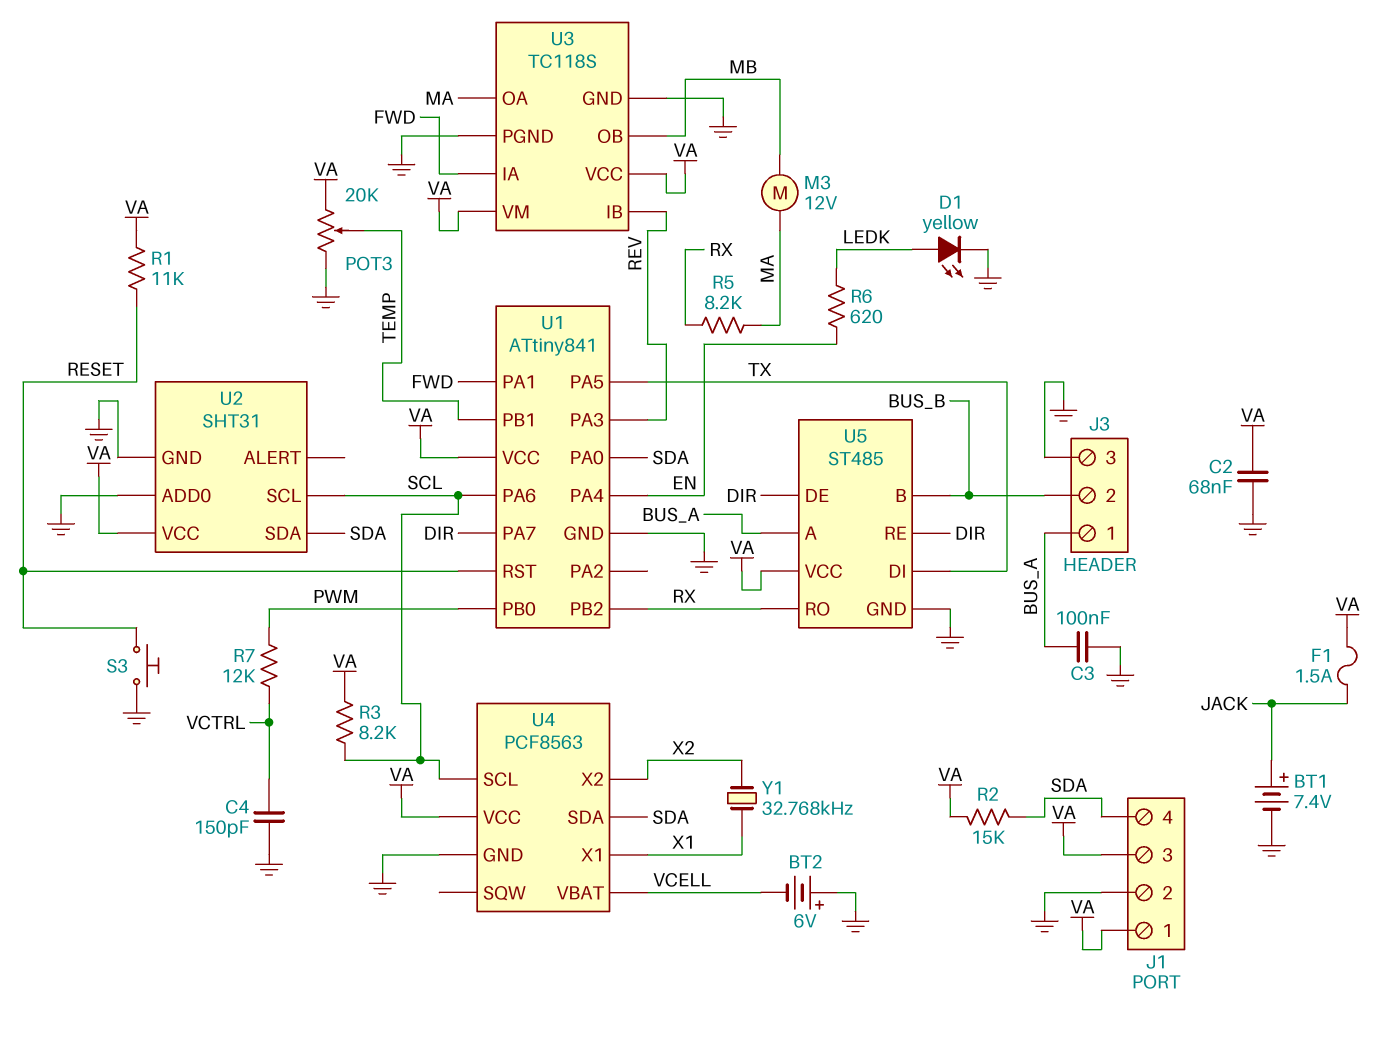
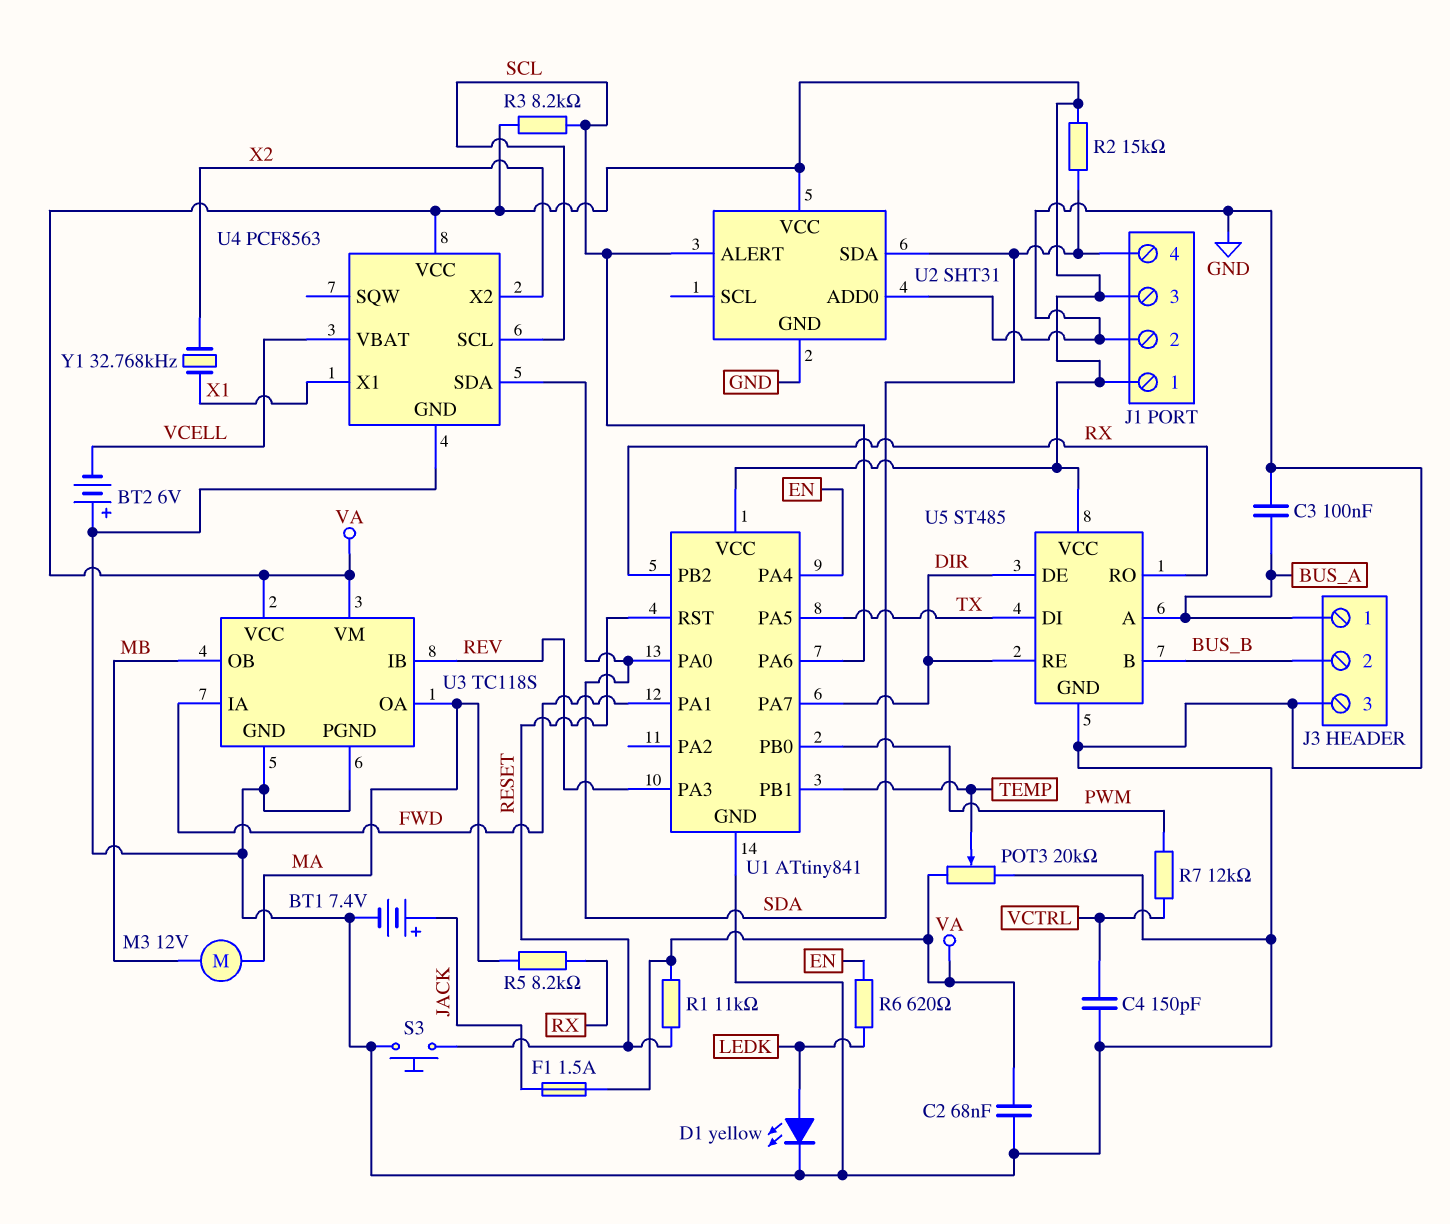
U2 pin ALERT: none -> SCL
U2 pin SCL: SCL -> none

